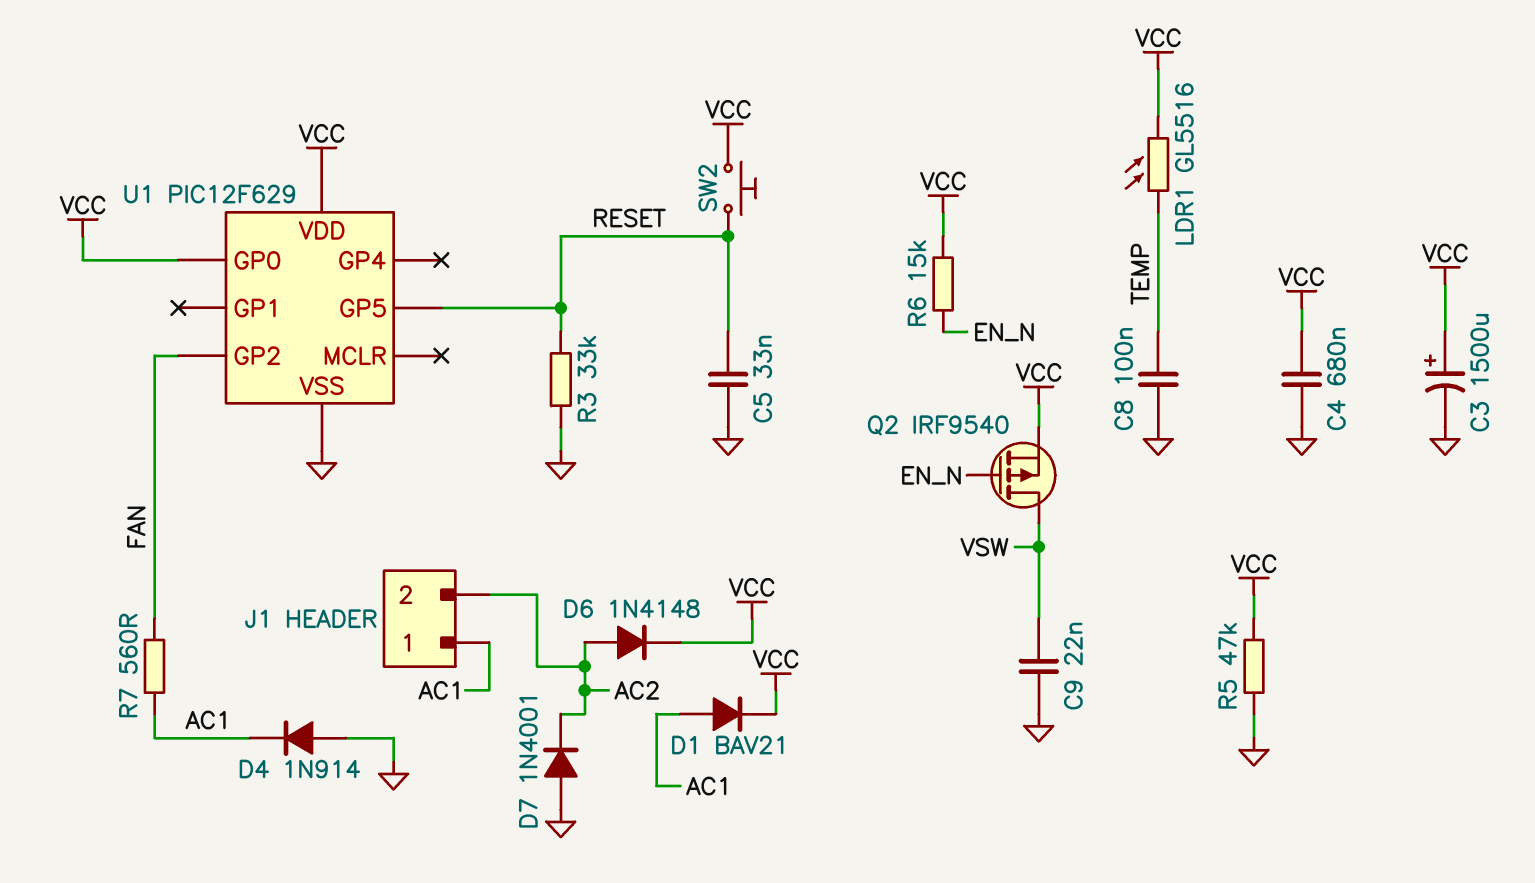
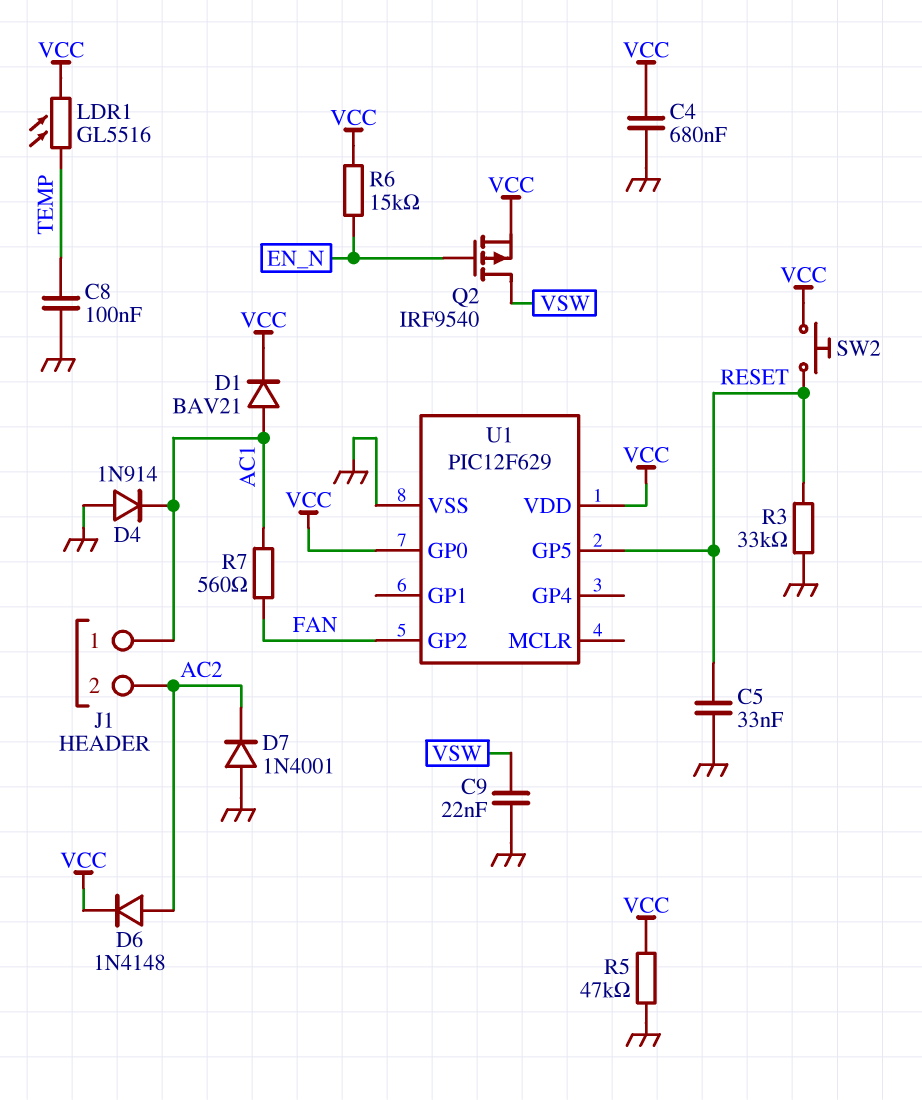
C3: 1500uF (plus VCC, minus GND) -> none

